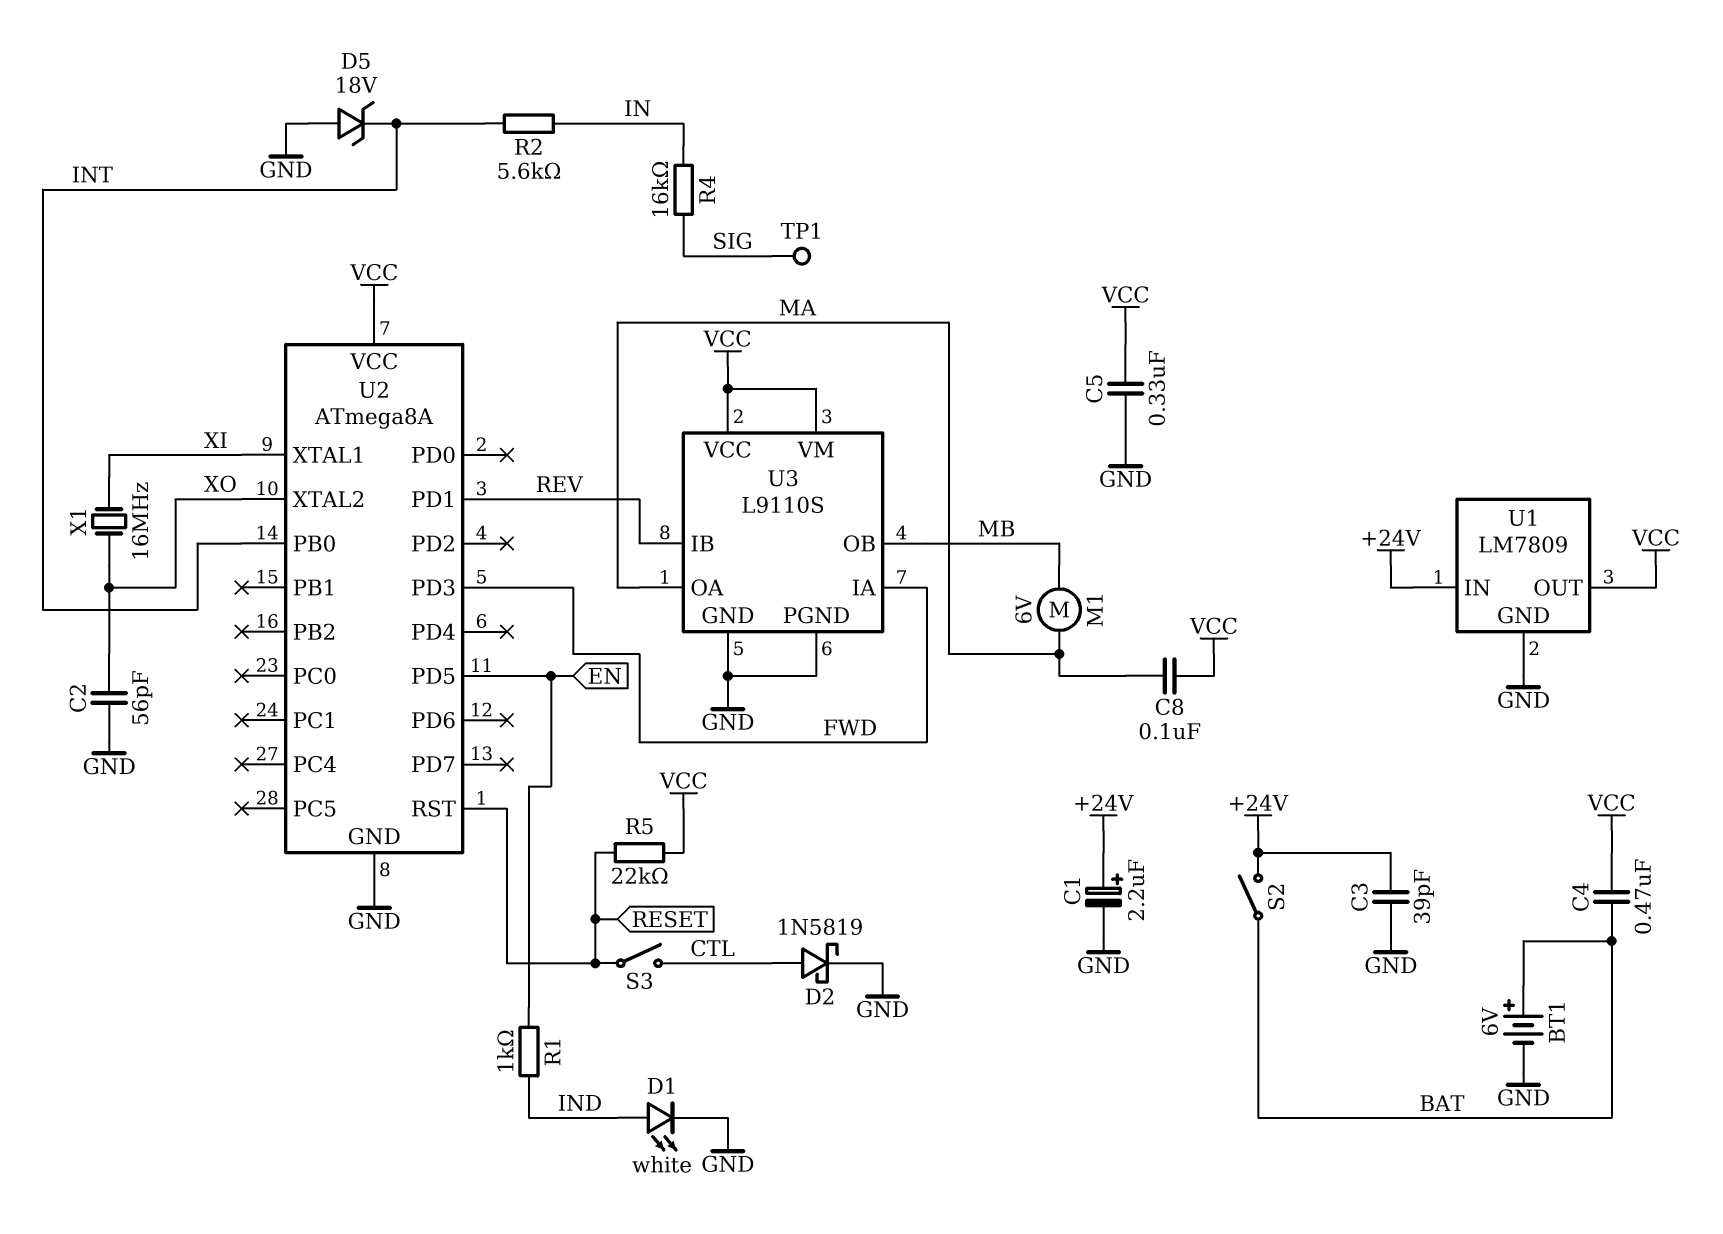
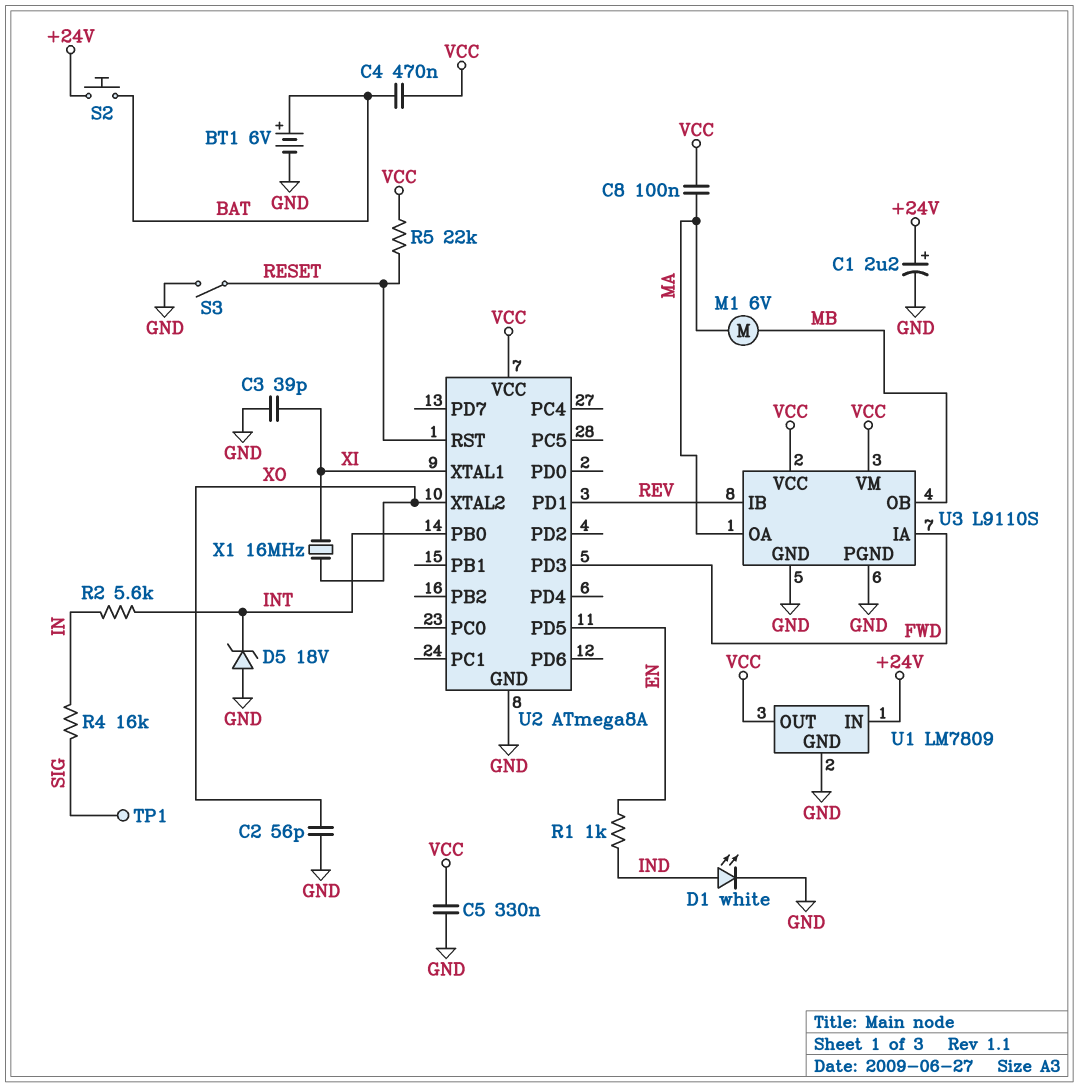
C3: 39pF (+24V, GND) -> 39pF (GND, XI)
D2: schottky 1N5819 (A CTL, K GND) -> none
S2: switch (+24V, BAT) -> button (+24V, BAT)
S3: switch (CTL, RESET) -> switch (GND, RESET)

